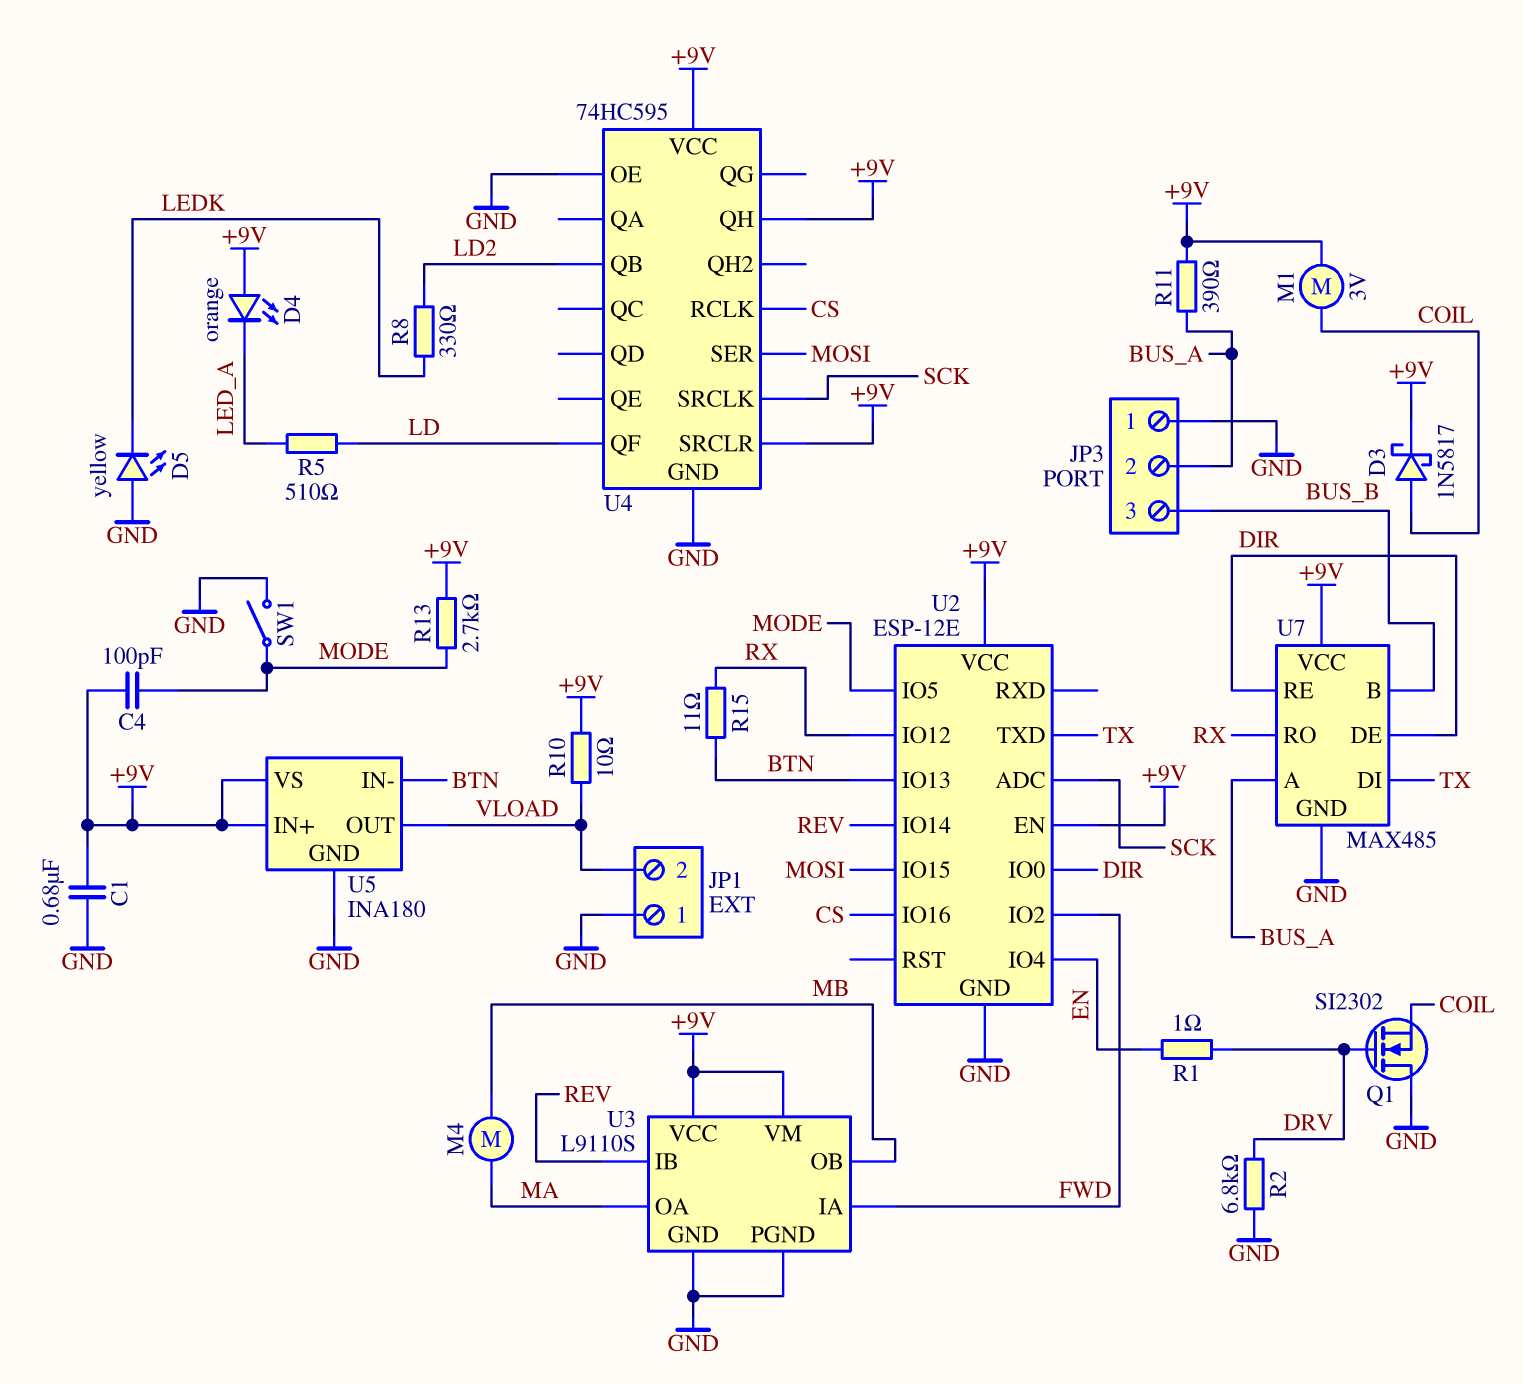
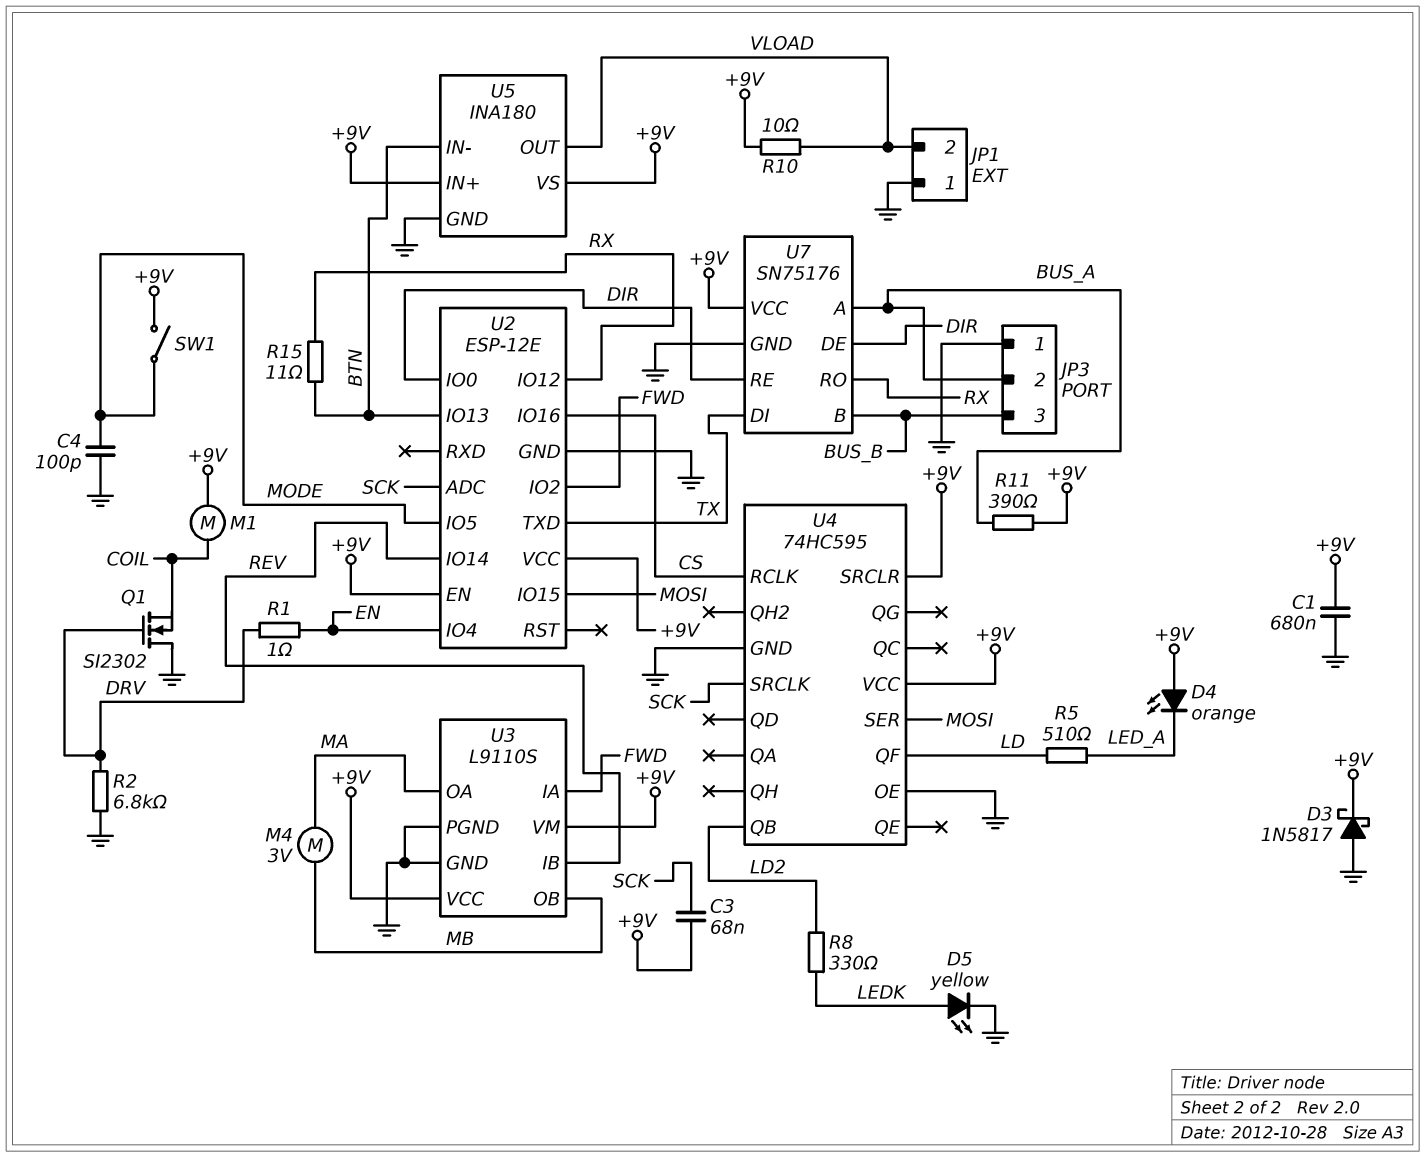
C3: none -> 68nF (+9V, SCK)
C4: 100pF (+9V, MODE) -> 100pF (GND, MODE)
D3: schottky 1N5817 (A COIL, K +9V) -> schottky 1N5817 (A GND, K +9V)
D5: LED yellow (A GND, K LEDK) -> LED yellow (A LEDK, K GND)
M1: motor 3V (+9V, COIL) -> motor (+9V, COIL)
M4: motor (MA, MB) -> motor 3V (MA, MB)
R13: 2.7k (+9V, MODE) -> none
SW1: switch (GND, MODE) -> switch (+9V, MODE)
U4 pin QH: +9V -> none
U7: MAX485 -> SN75176

